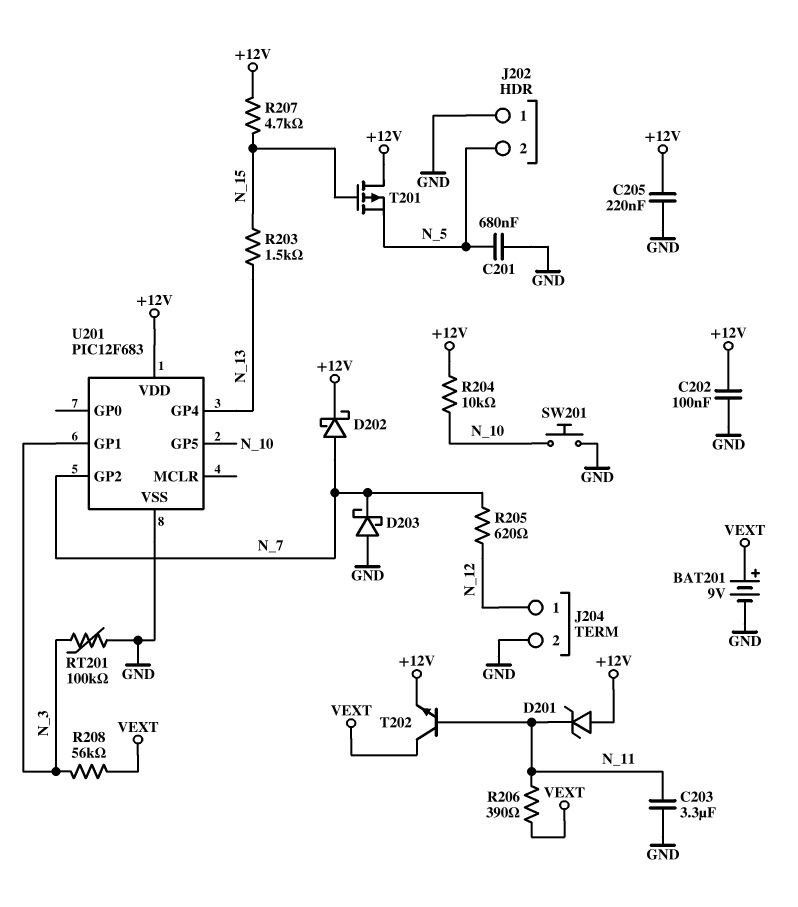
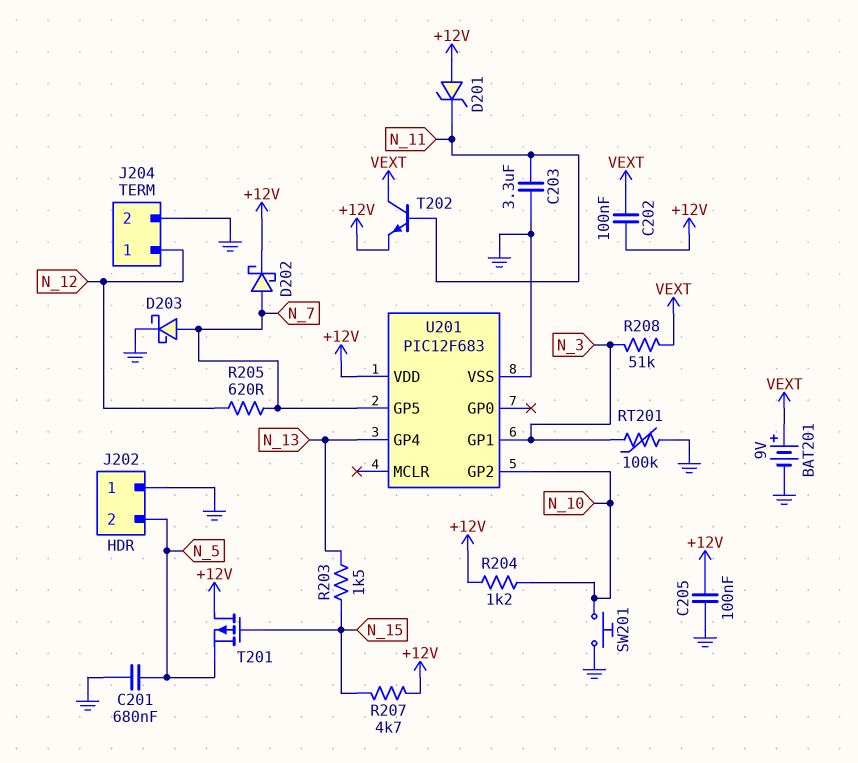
C202: 100nF (+12V, GND) -> 100nF (+12V, VEXT)
C205: 220nF (+12V, GND) -> 100nF (+12V, GND)
D203: schottky (A GND, K N_7) -> schottky (A N_7, K GND)
R204: 10k (+12V, N_10) -> 1.2k (+12V, N_10)
R206: 390 (N_11, VEXT) -> none
R208: 56k (N_3, VEXT) -> 51k (N_3, VEXT)
U201 pin GP2: N_7 -> N_10
U201 pin GP5: N_10 -> N_7

